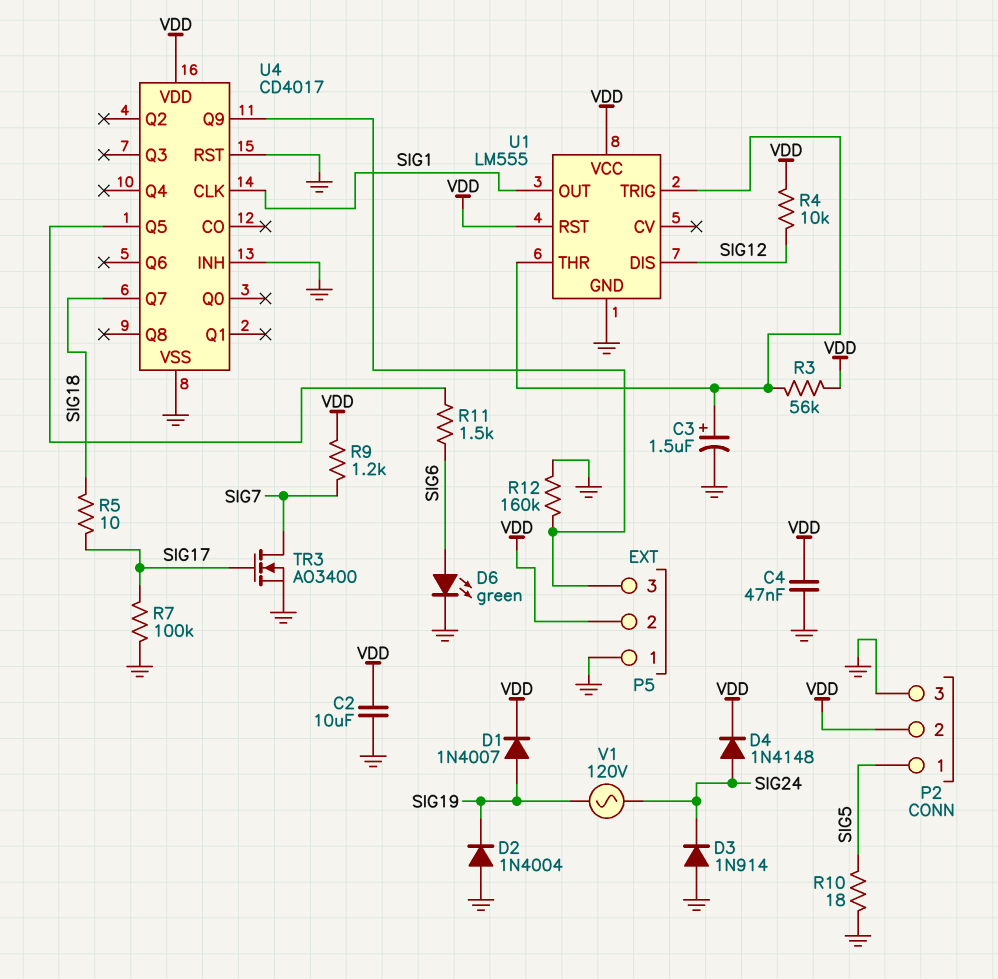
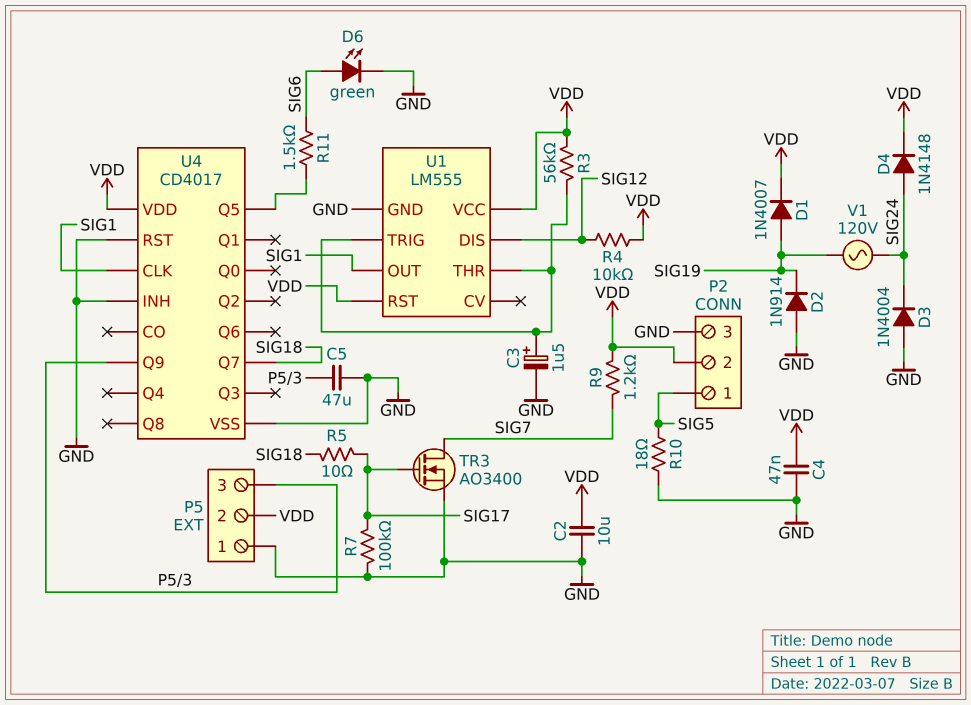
C5: none -> 47uF (GND, P5/3)
D2: diode 1N4004 (A GND, K SIG19) -> diode 1N914 (A GND, K SIG19)
D3: diode 1N914 (A GND, K SIG24) -> diode 1N4004 (A GND, K SIG24)
R12: 160k (GND, P5/3) -> none

